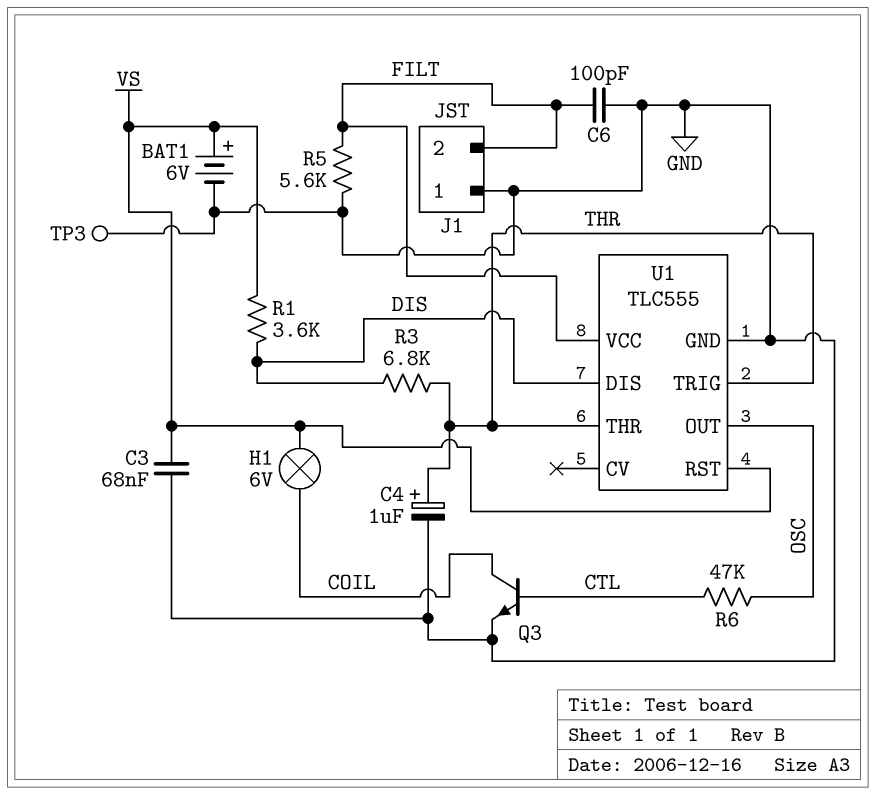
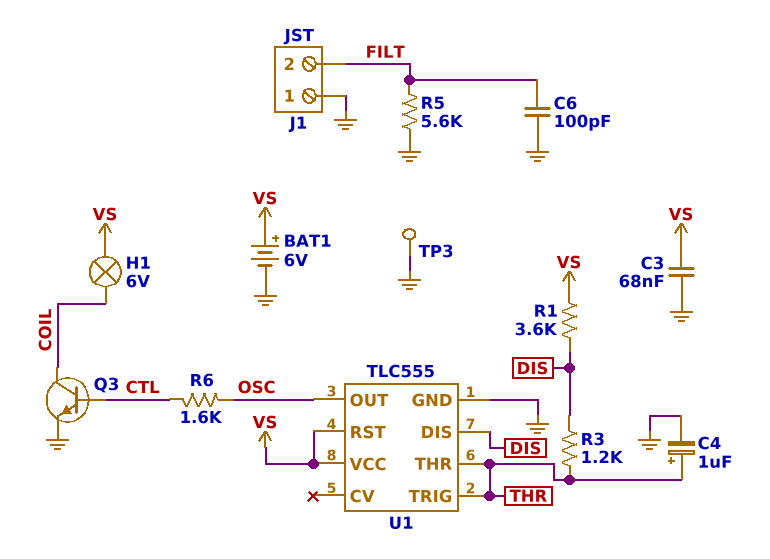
R3: 6.8k (DIS, THR) -> 1.2k (DIS, THR)
R6: 47k (CTL, OSC) -> 1.6k (CTL, OSC)
U1 pin VCC: FILT -> VS

